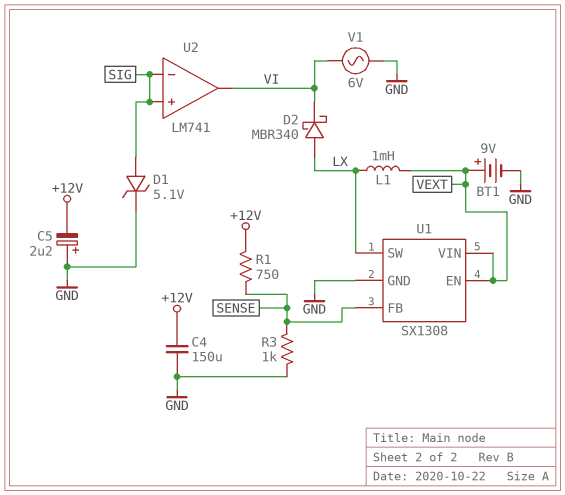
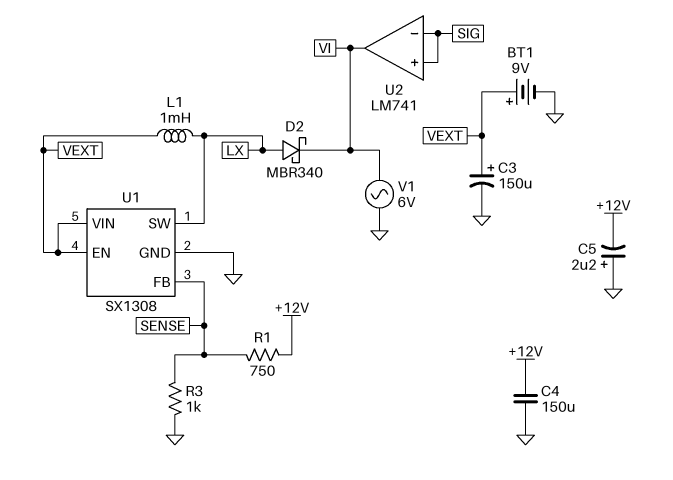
C3: none -> 150uF (plus VEXT, minus GND)
D1: zener 5.1V (A SIG, K GND) -> none

